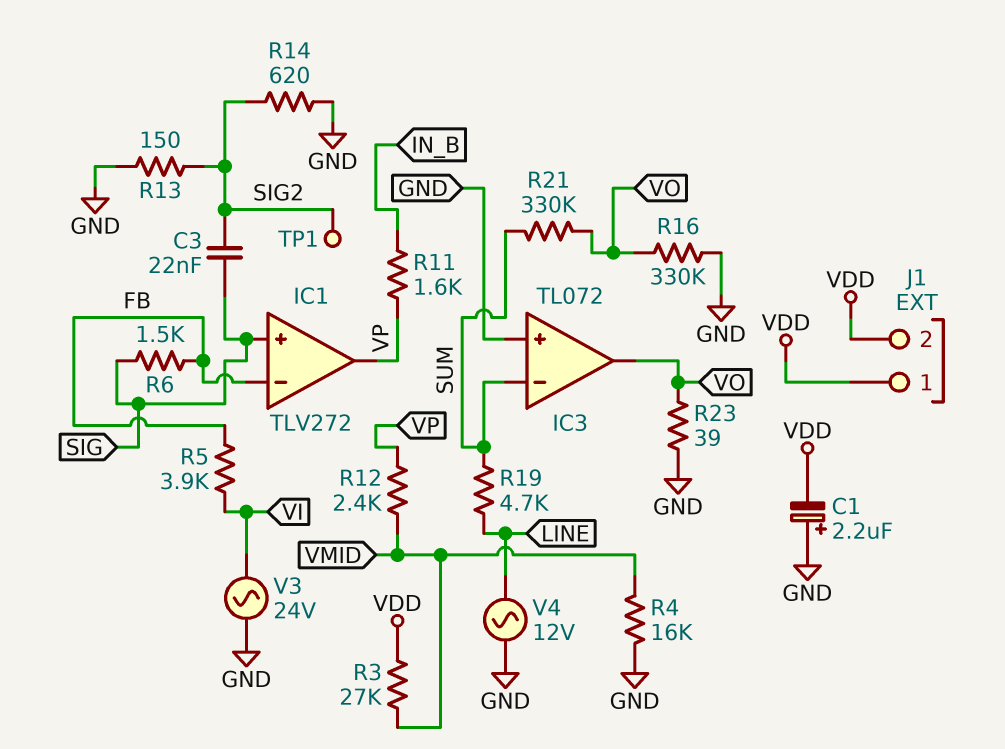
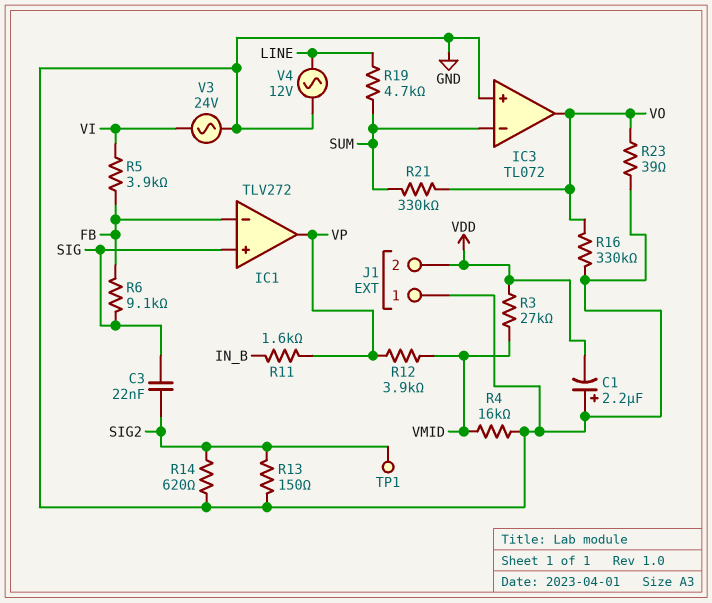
J1 pin 1: VDD -> GND
R6: 1.5k (FB, SIG) -> 9.1k (FB, SIG)
R12: 2.4k (VMID, VP) -> 3.9k (VMID, VP)

